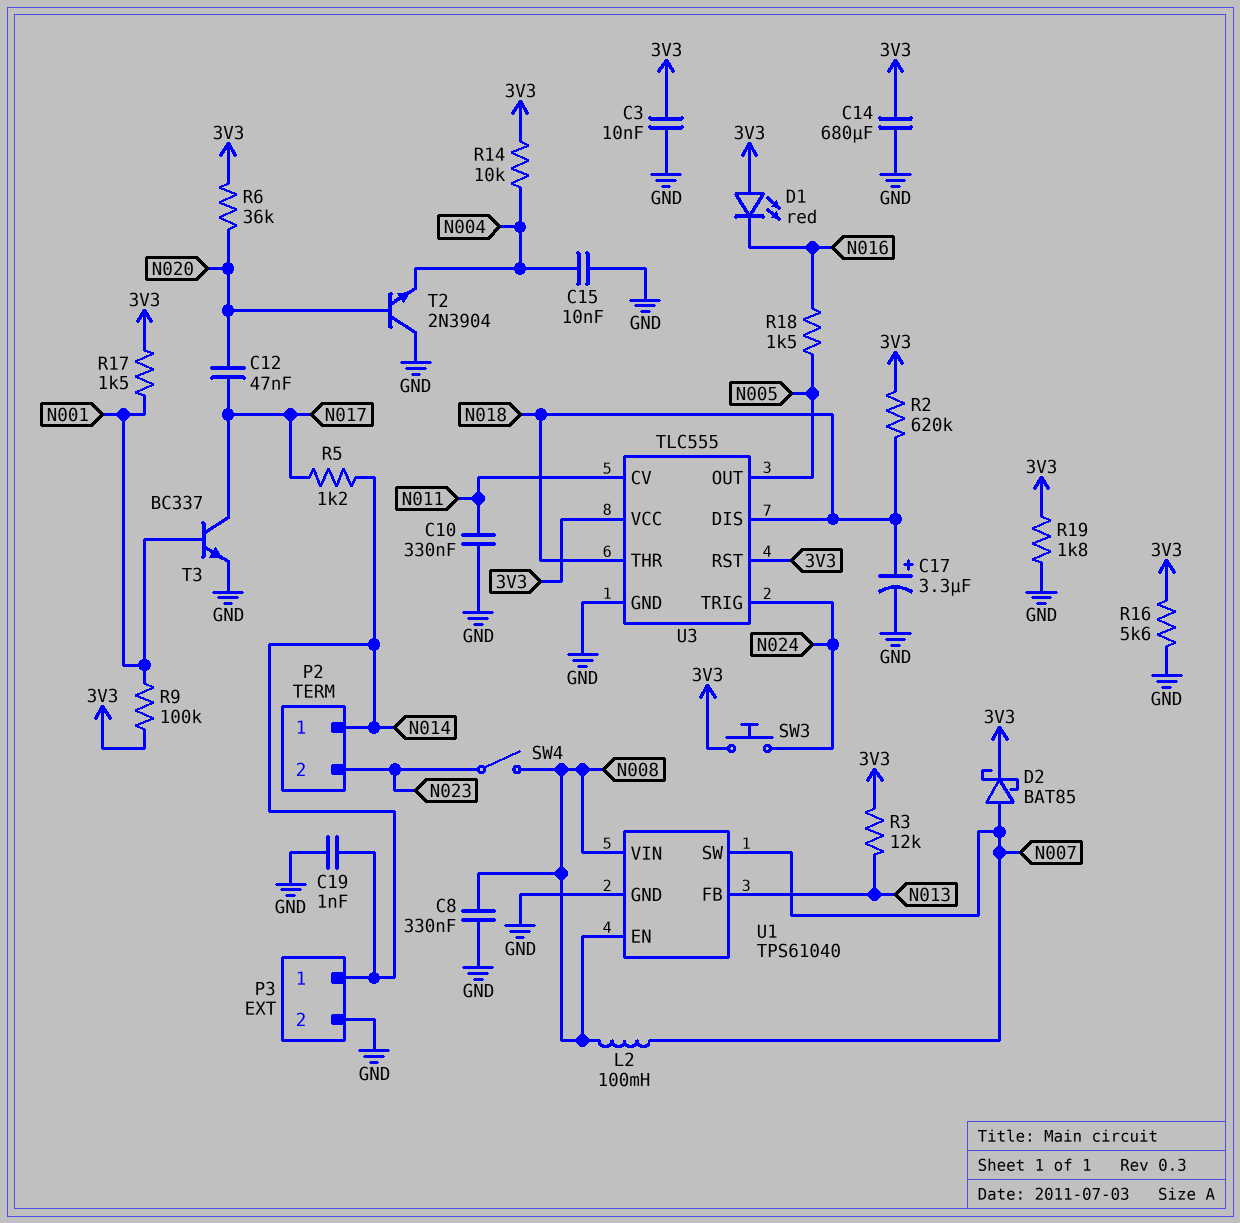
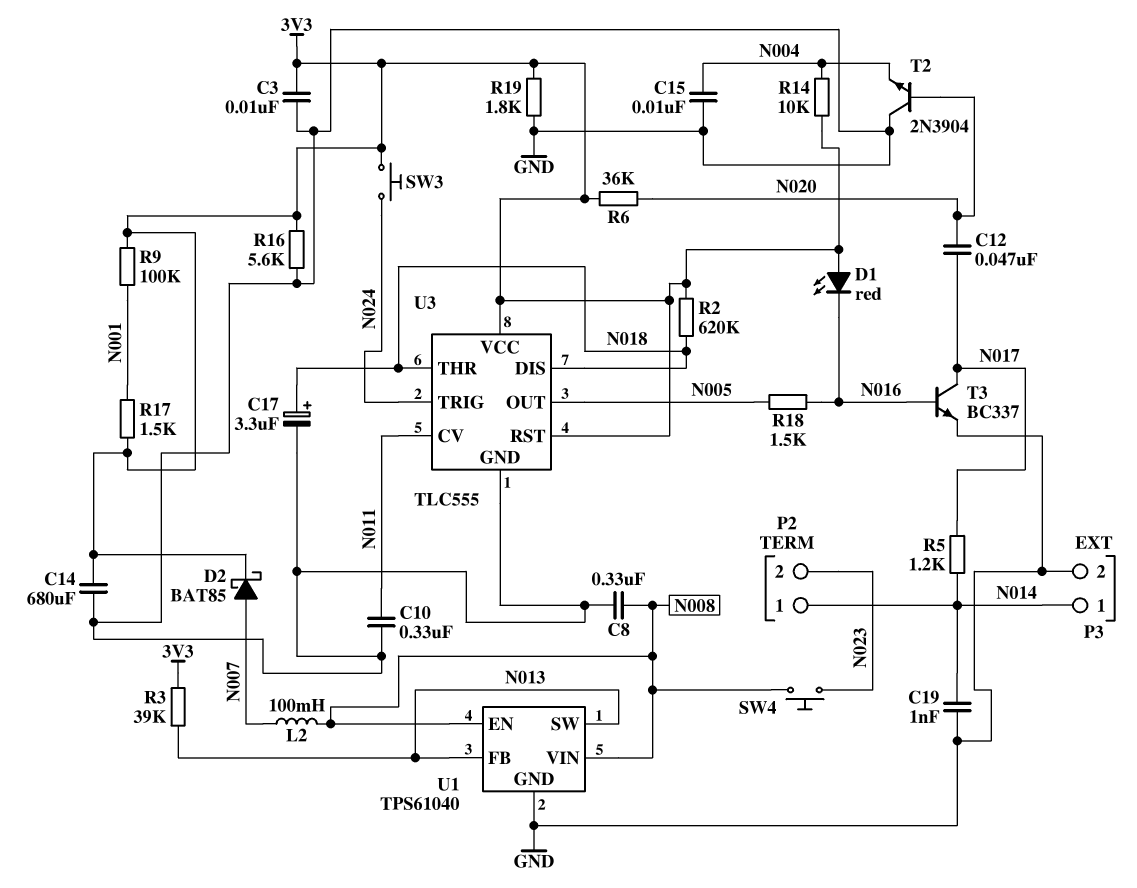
R3: 12k (3V3, N013) -> 39k (3V3, N013)
SW4: switch (N008, N023) -> button (N008, N023)
T3: NPN BC337 (B N001, C N017, E GND) -> NPN BC337 (B N016, C N017, E GND)
U1 pin SW: N007 -> N013

